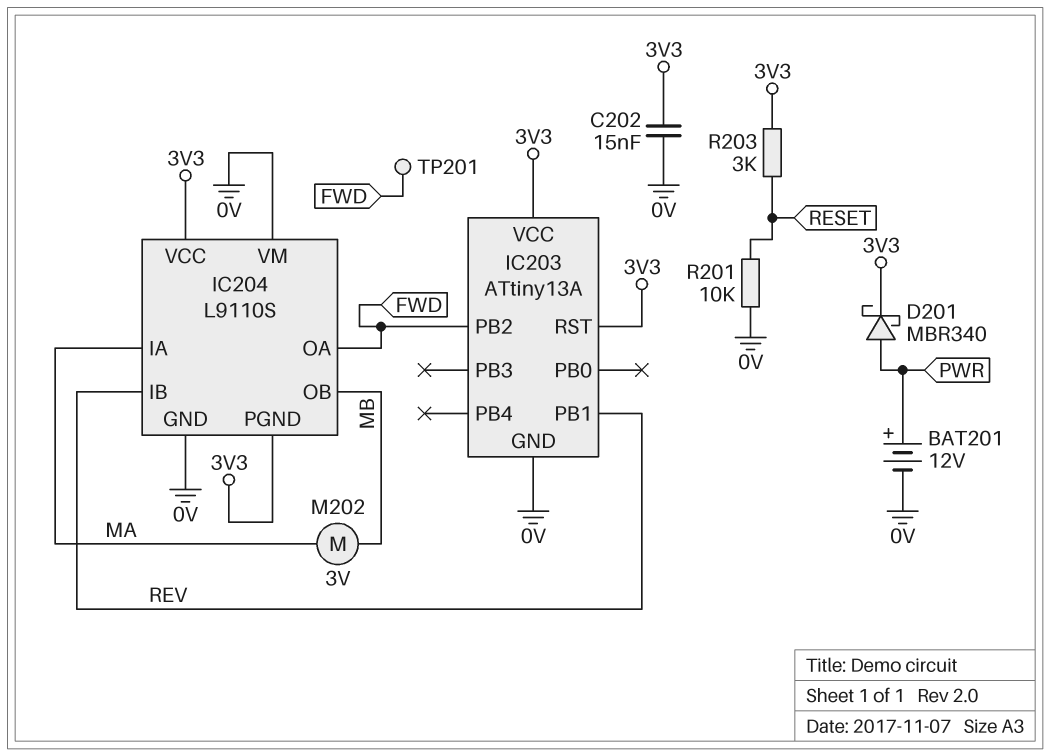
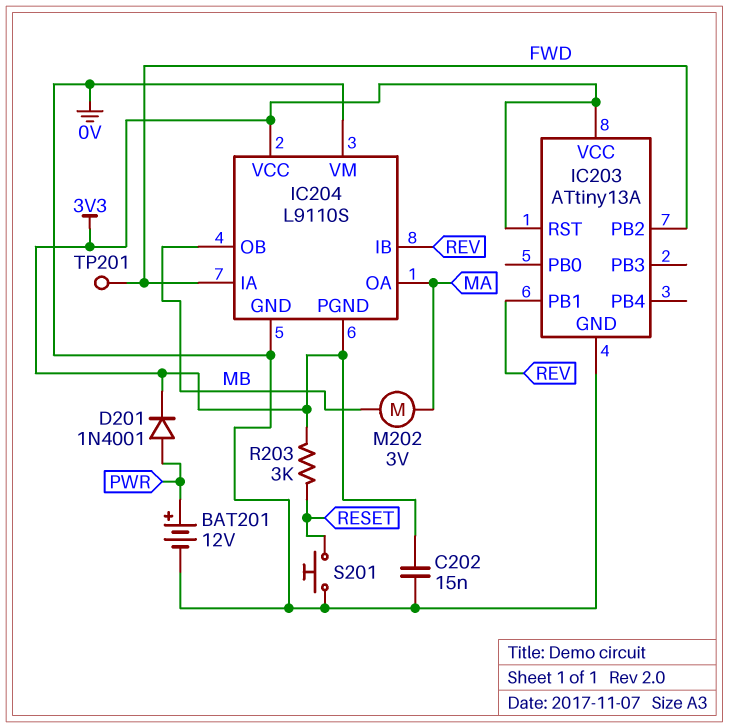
D201: schottky MBR340 (A PWR, K 3V3) -> diode 1N4001 (A PWR, K 3V3)
IC204 pin IA: MA -> FWD
IC204 pin OA: FWD -> MA
R201: 10k (0V, RESET) -> none
S201: none -> button (0V, RESET)

